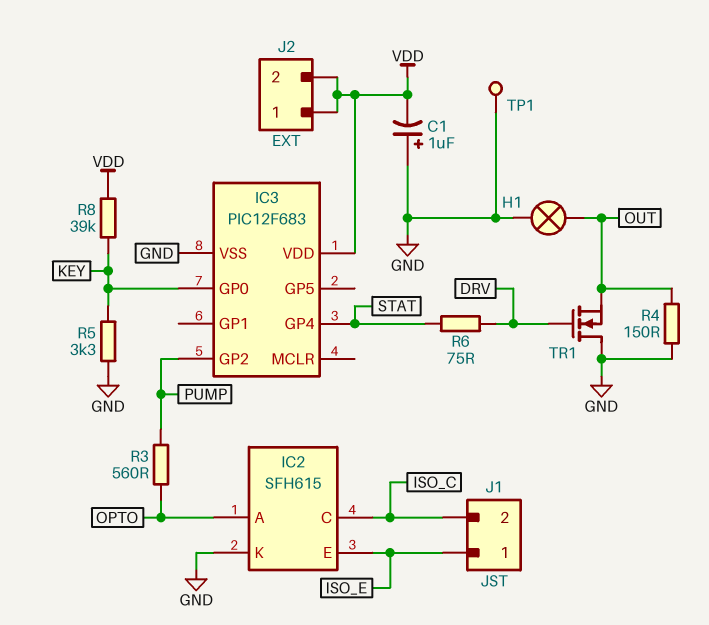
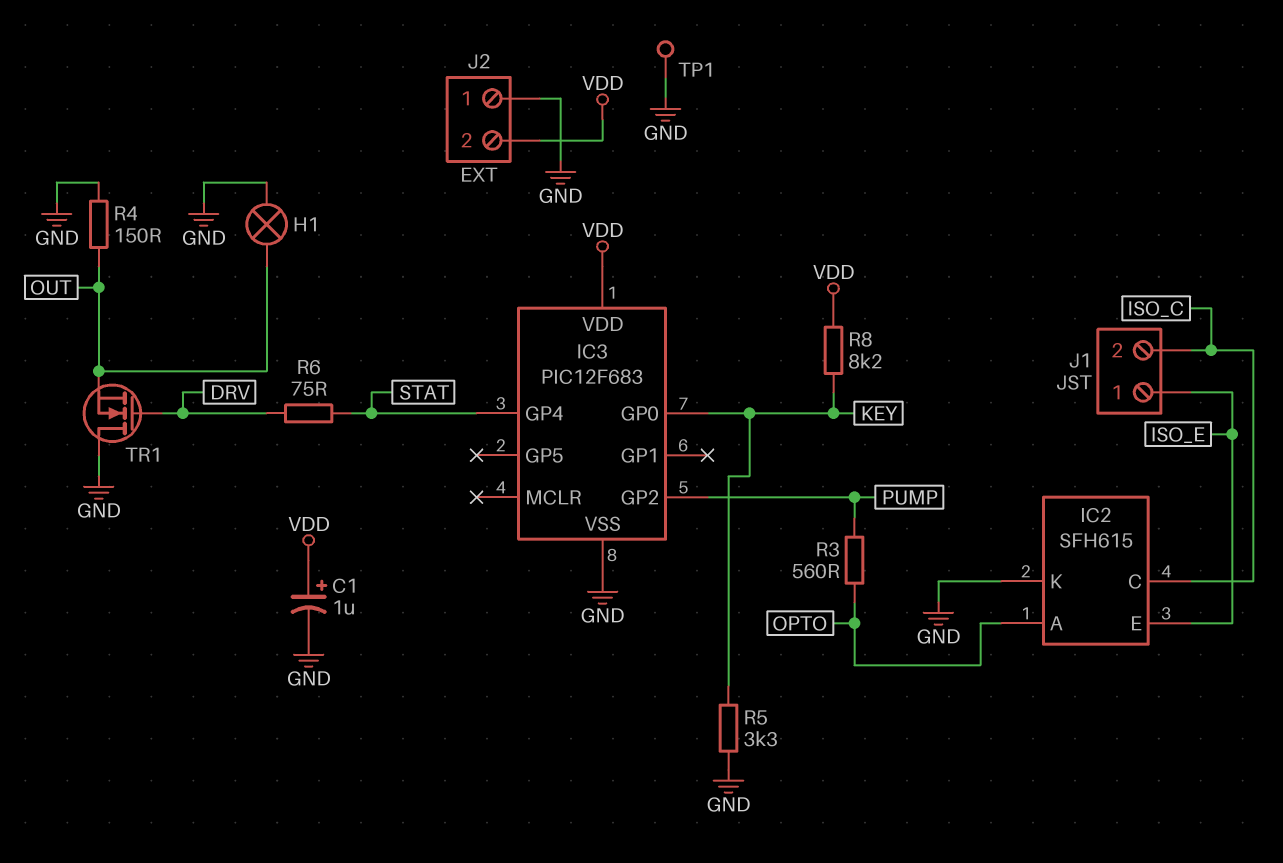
C1: 1uF (plus GND, minus VDD) -> 1uF (plus VDD, minus GND)
J2 pin 1: VDD -> GND
R8: 39k (KEY, VDD) -> 8.2k (KEY, VDD)

